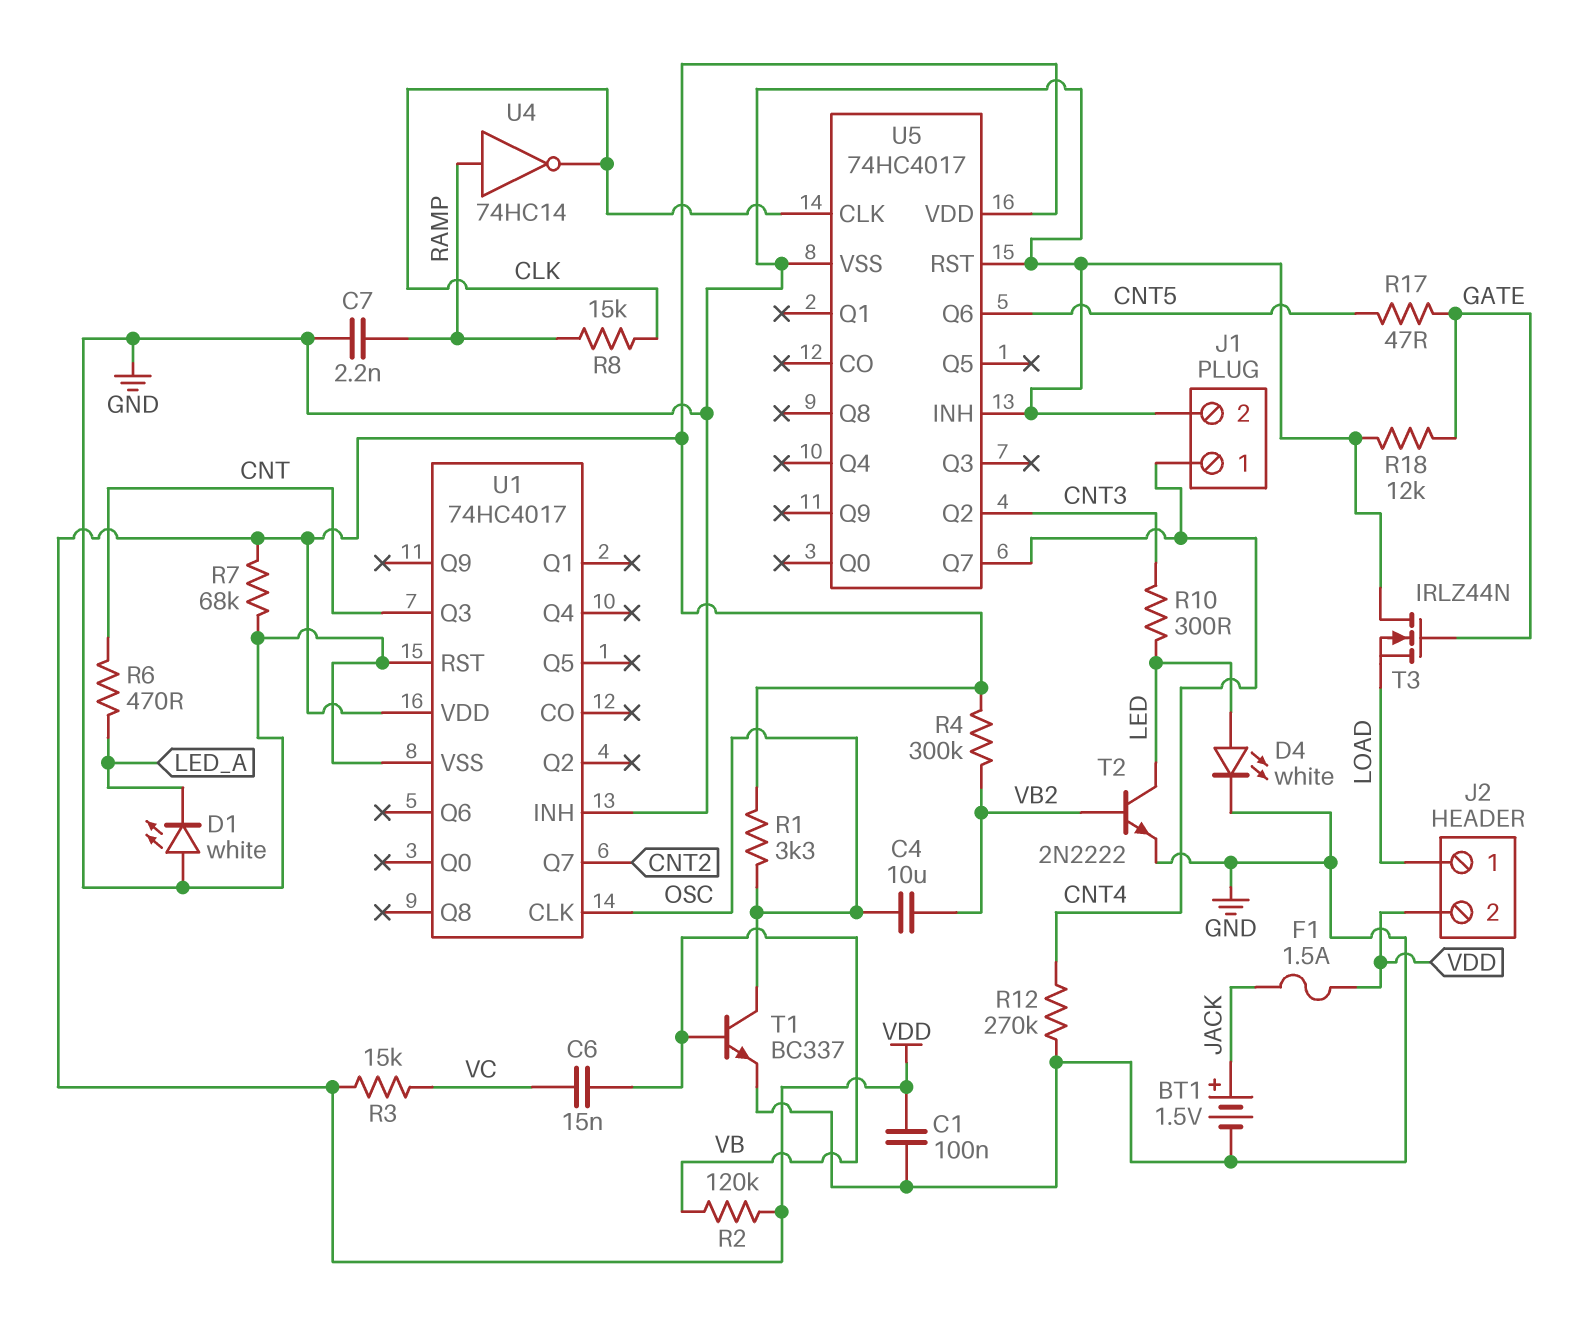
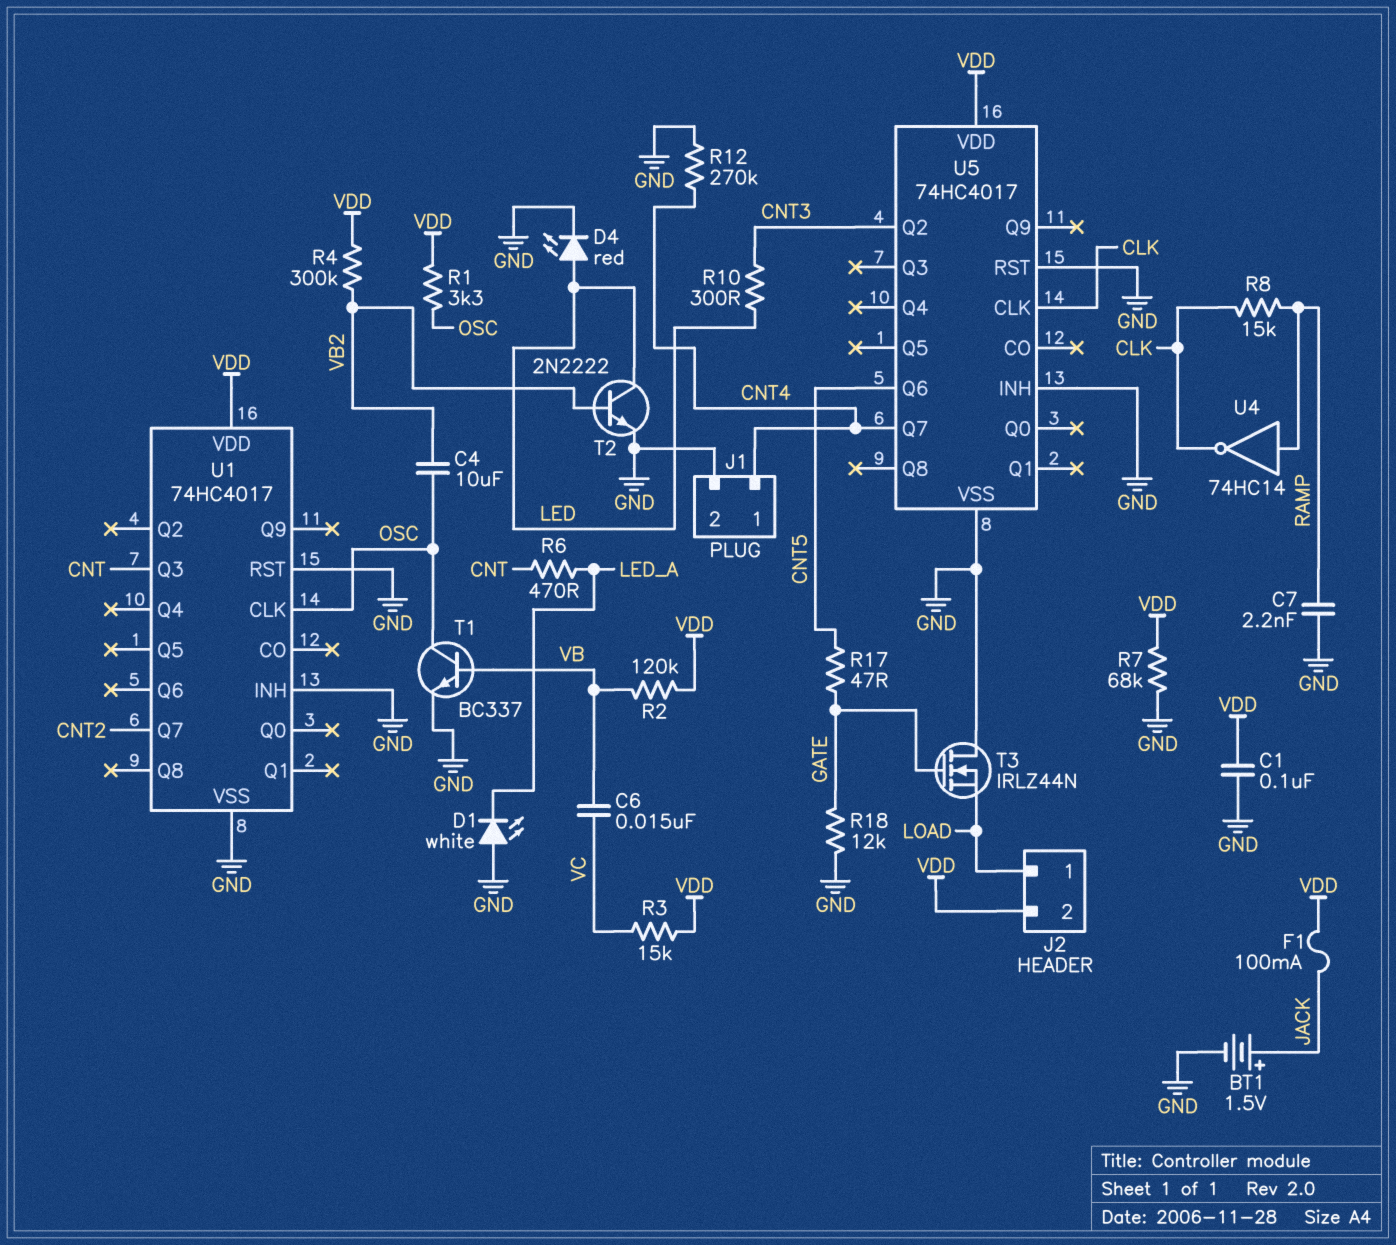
D4: LED white (A LED, K GND) -> LED red (A LED, K GND)
F1: 1.5A (JACK, VDD) -> 100mA (JACK, VDD)

